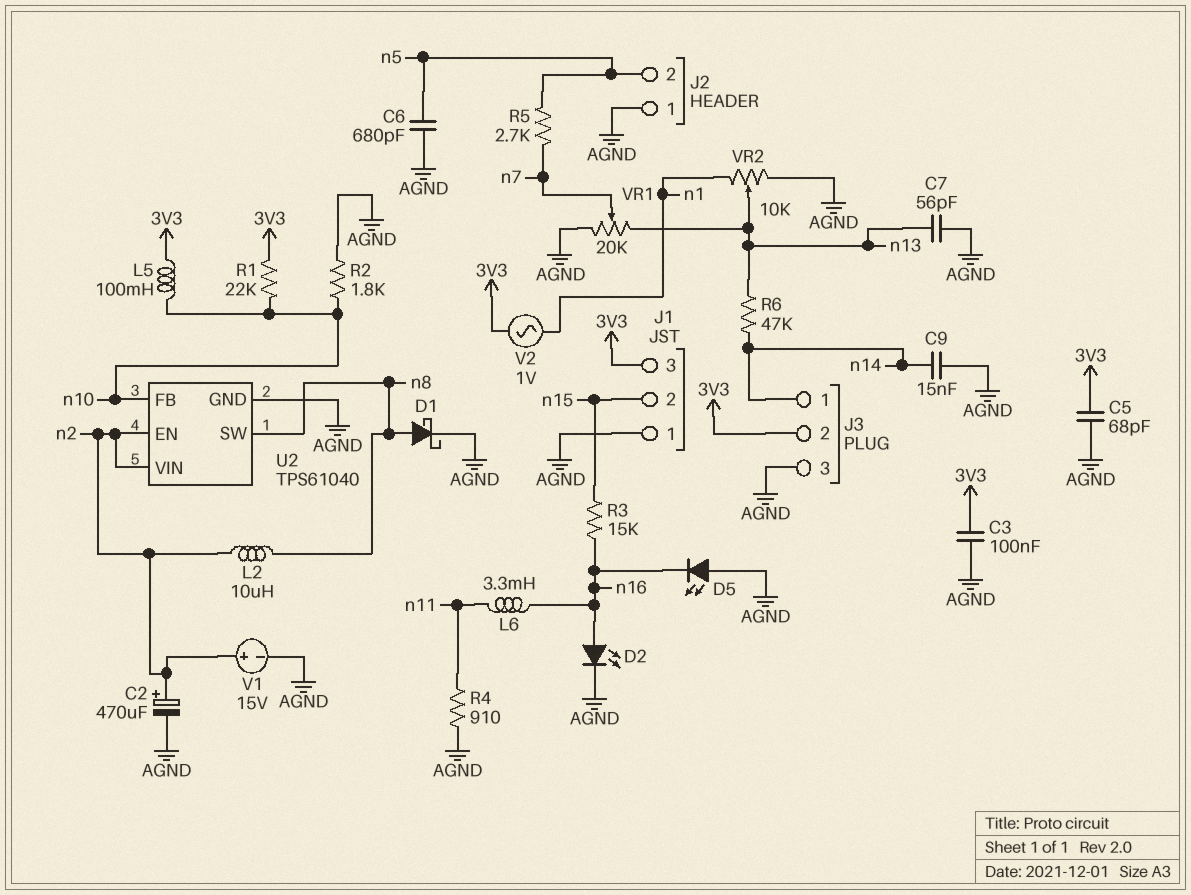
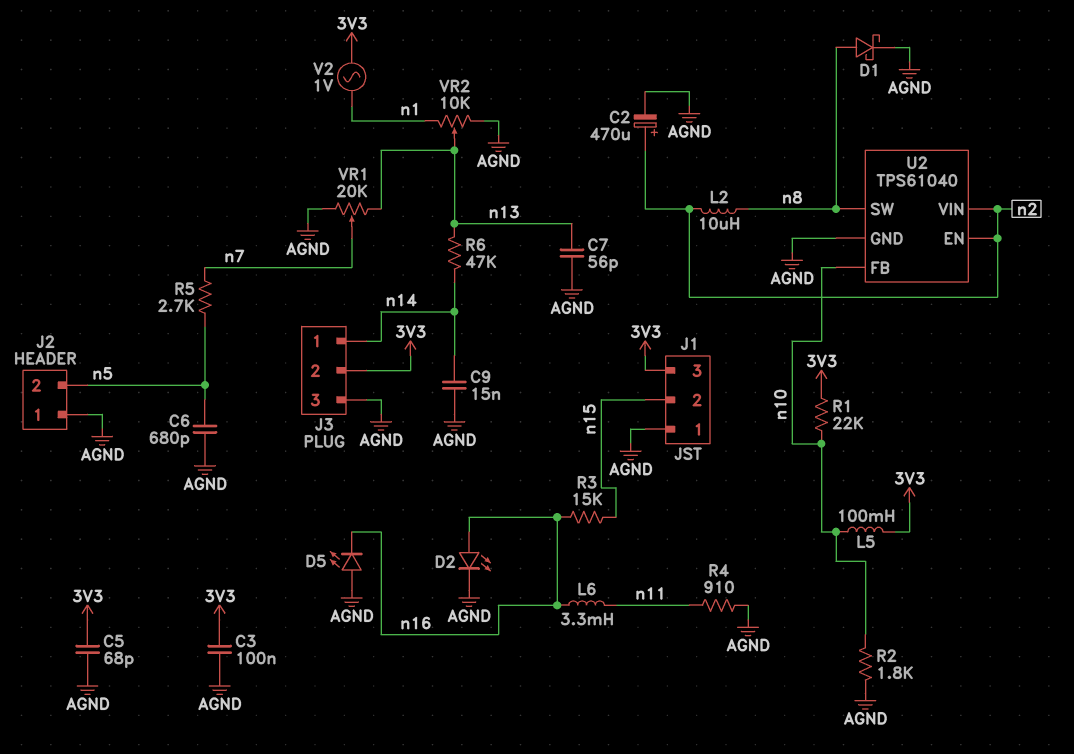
V1: 15V (plus n2, minus AGND) -> none

